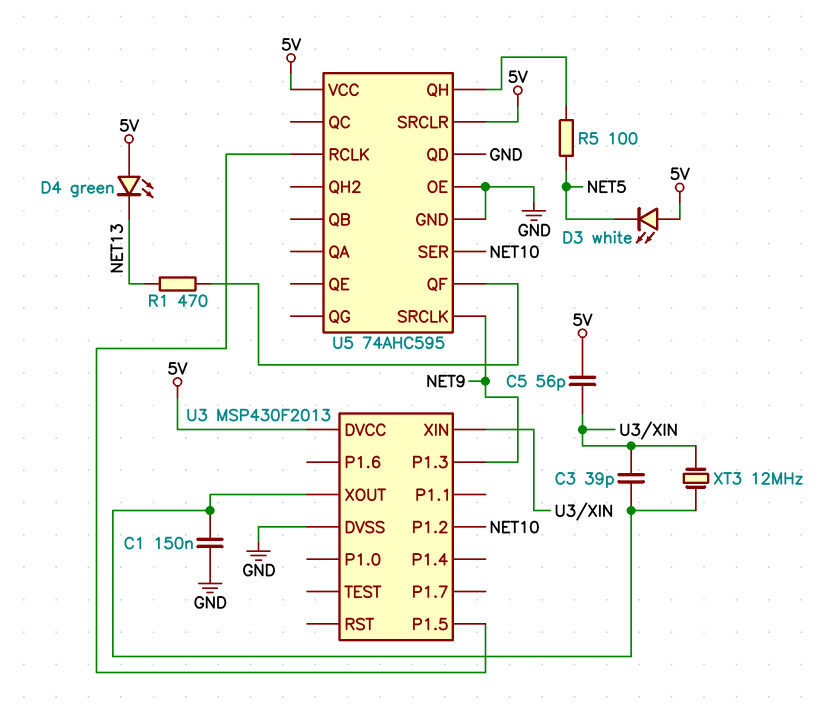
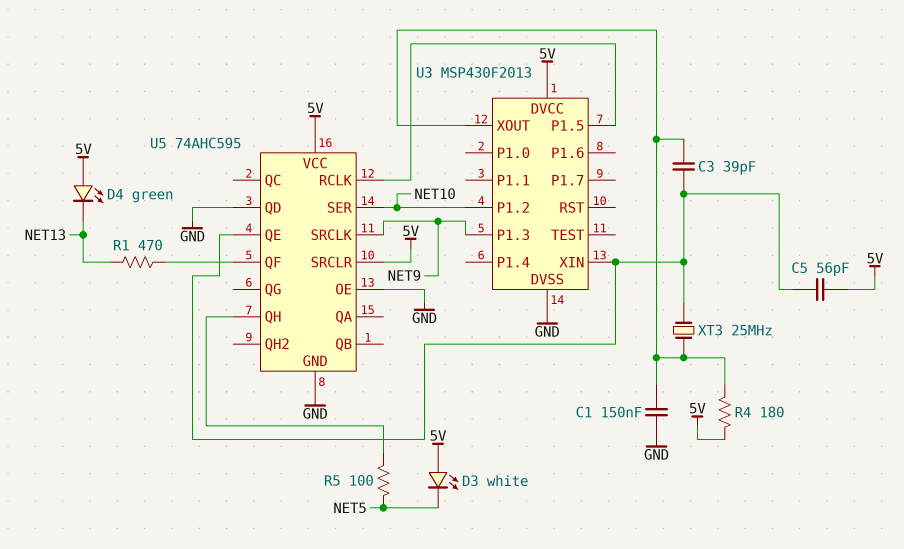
R4: none -> 180 (5V, U3/XOUT)
U5 pin QE: none -> U3/XIN
XT3: 12MHz (U3/XIN, U3/XOUT) -> 25MHz (U3/XIN, U3/XOUT)

